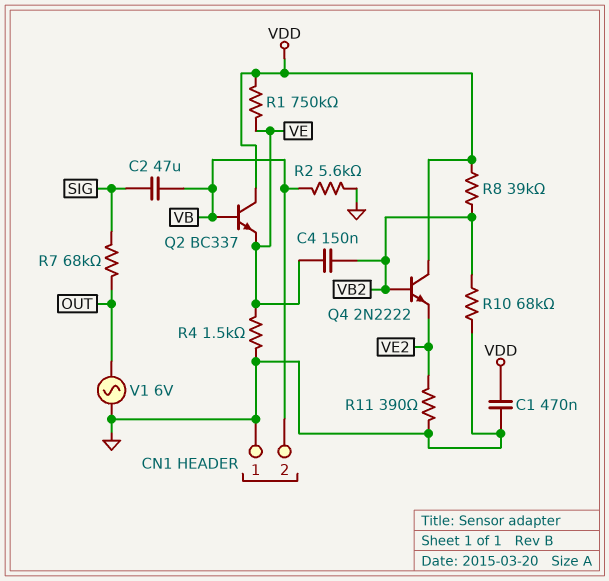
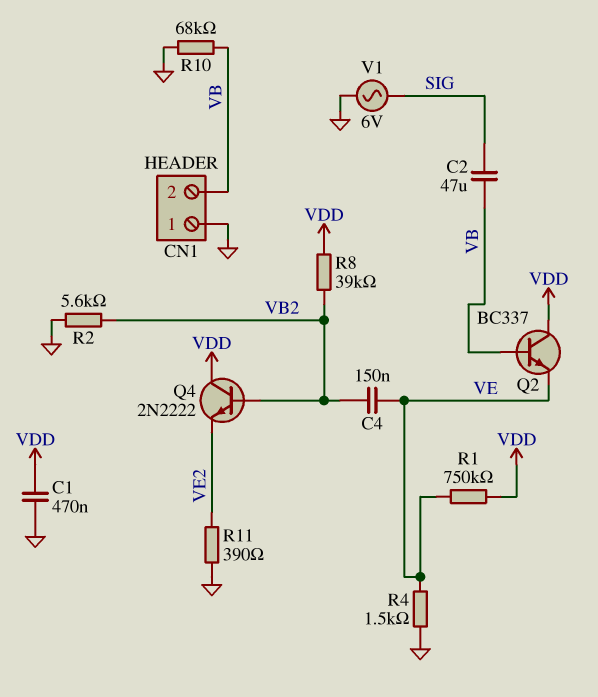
R2: 5.6k (GND, VB) -> 5.6k (GND, VB2)
R7: 68k (OUT, SIG) -> none
R10: 68k (GND, VB2) -> 68k (GND, VB)
V1: AC 6V (GND, OUT) -> AC 6V (GND, SIG)

